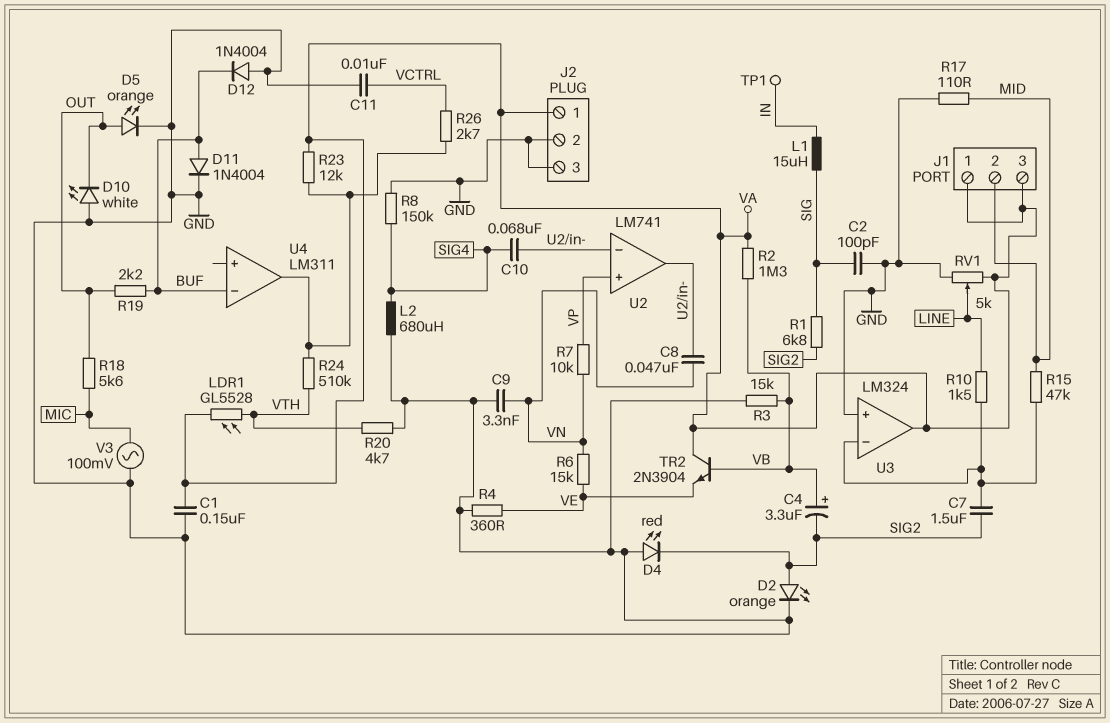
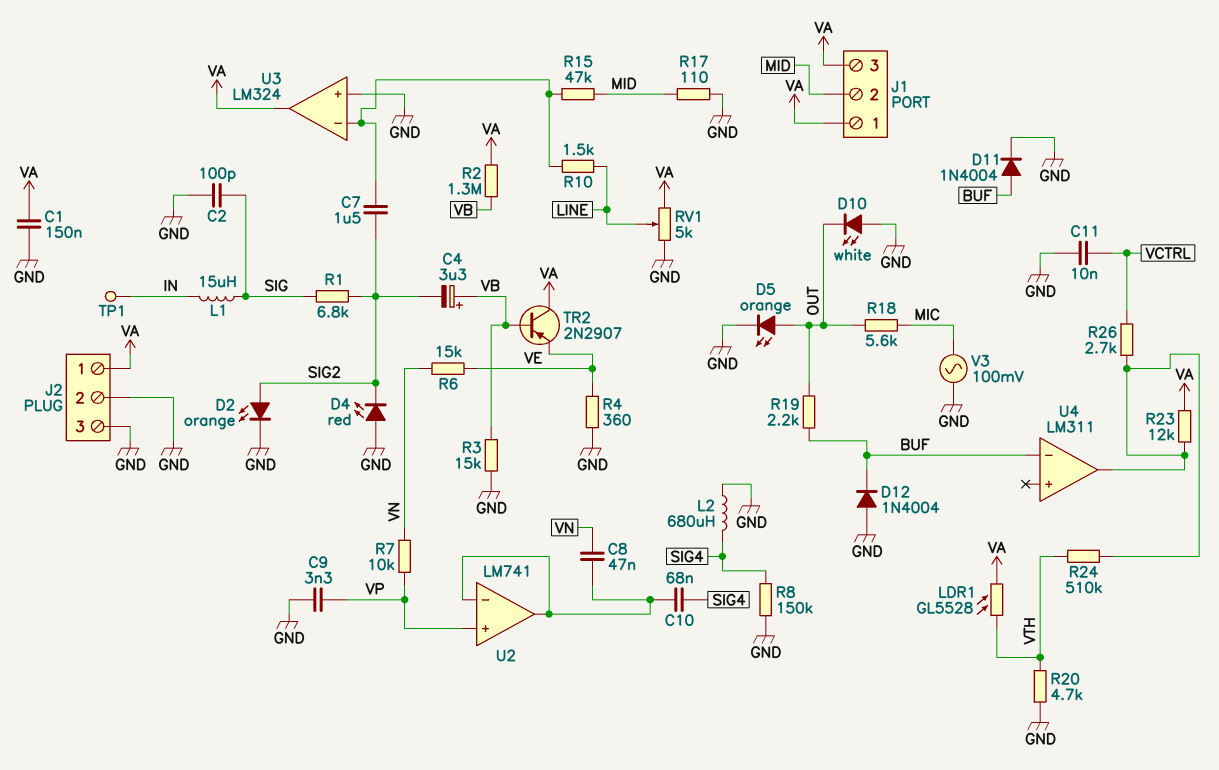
C9: 3.3nF (GND, VN) -> 3.3nF (GND, VP)
TR2: NPN 2N3904 (B VB, C VA, E VE) -> PNP 2N2907 (B VB, C VA, E VE)

